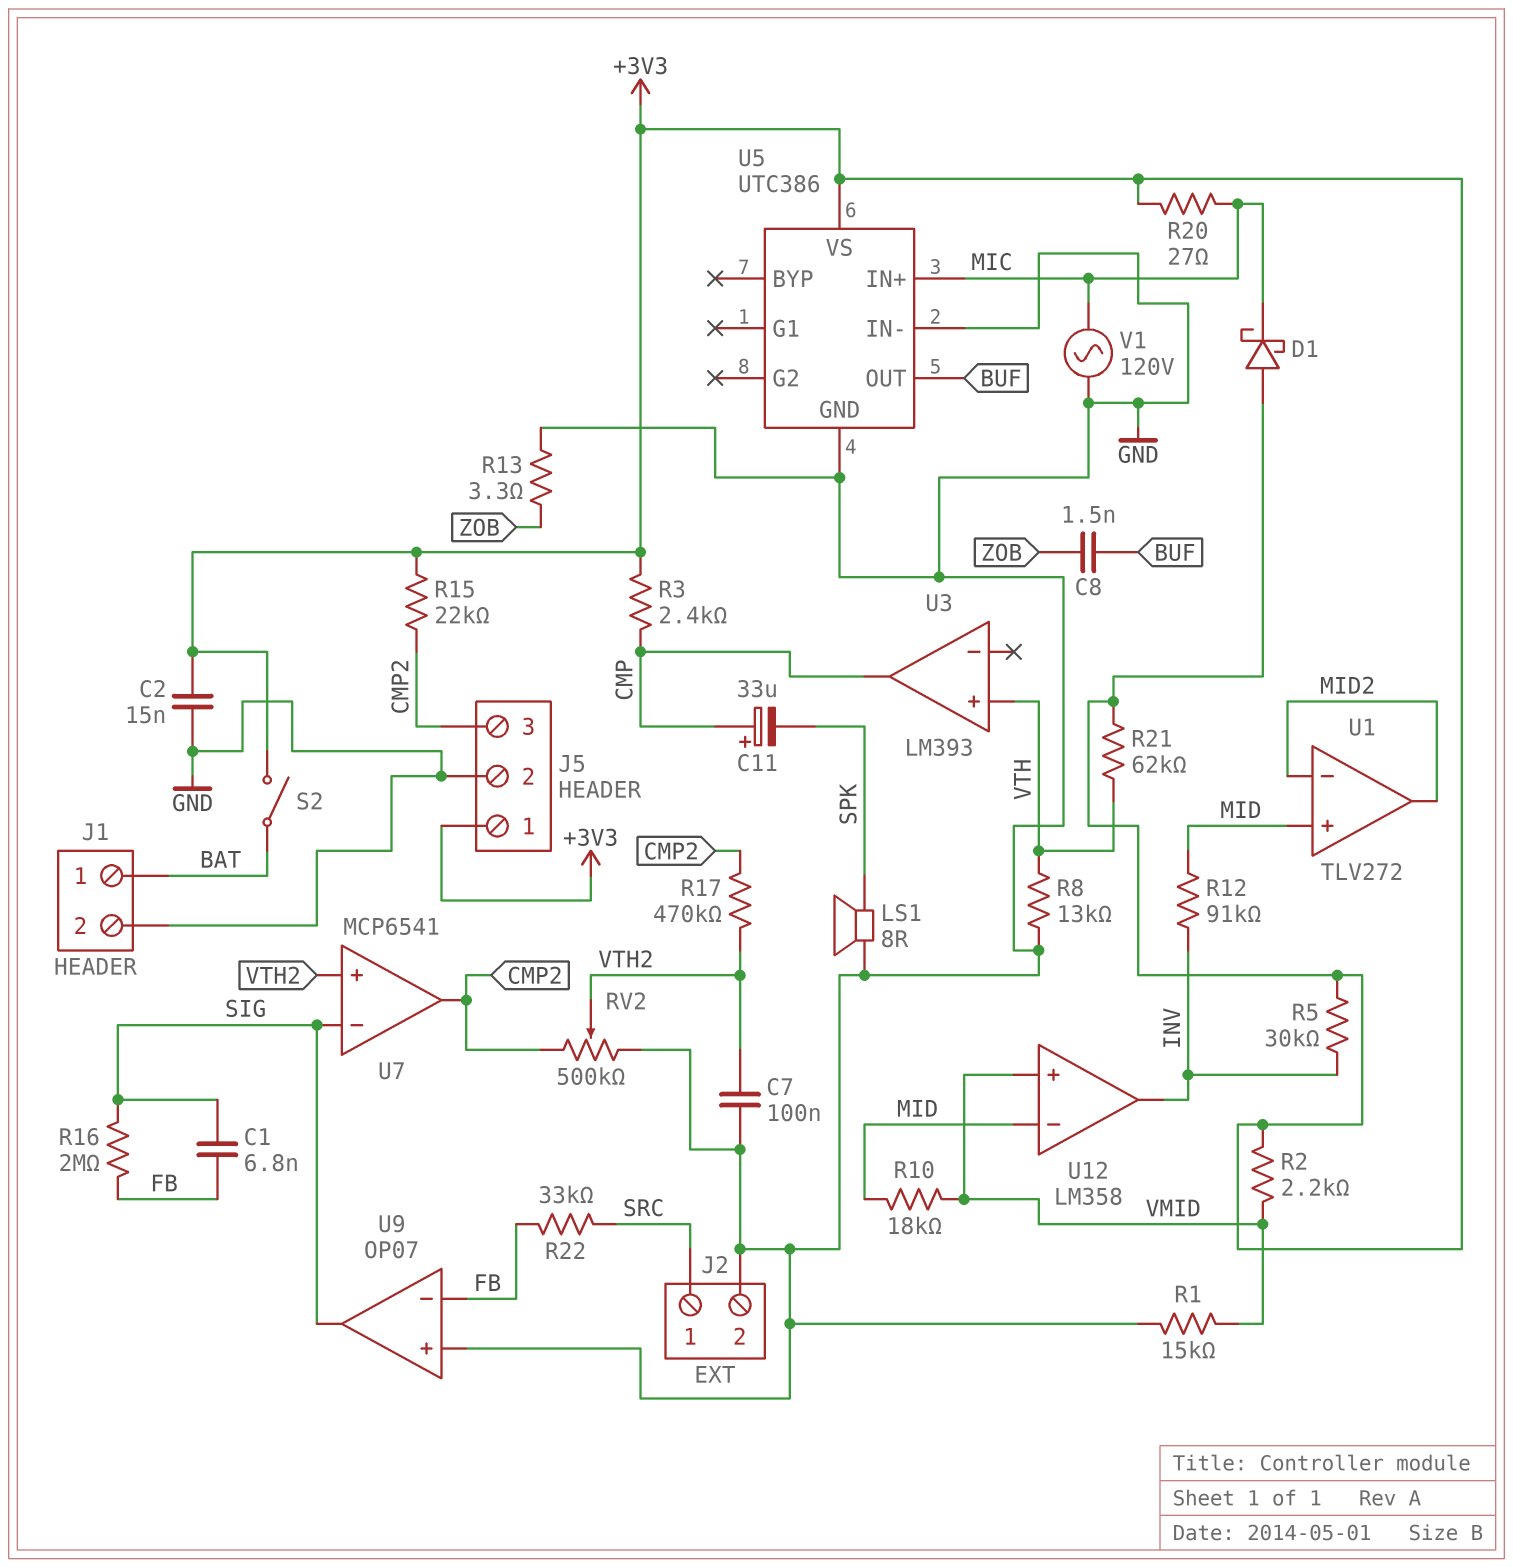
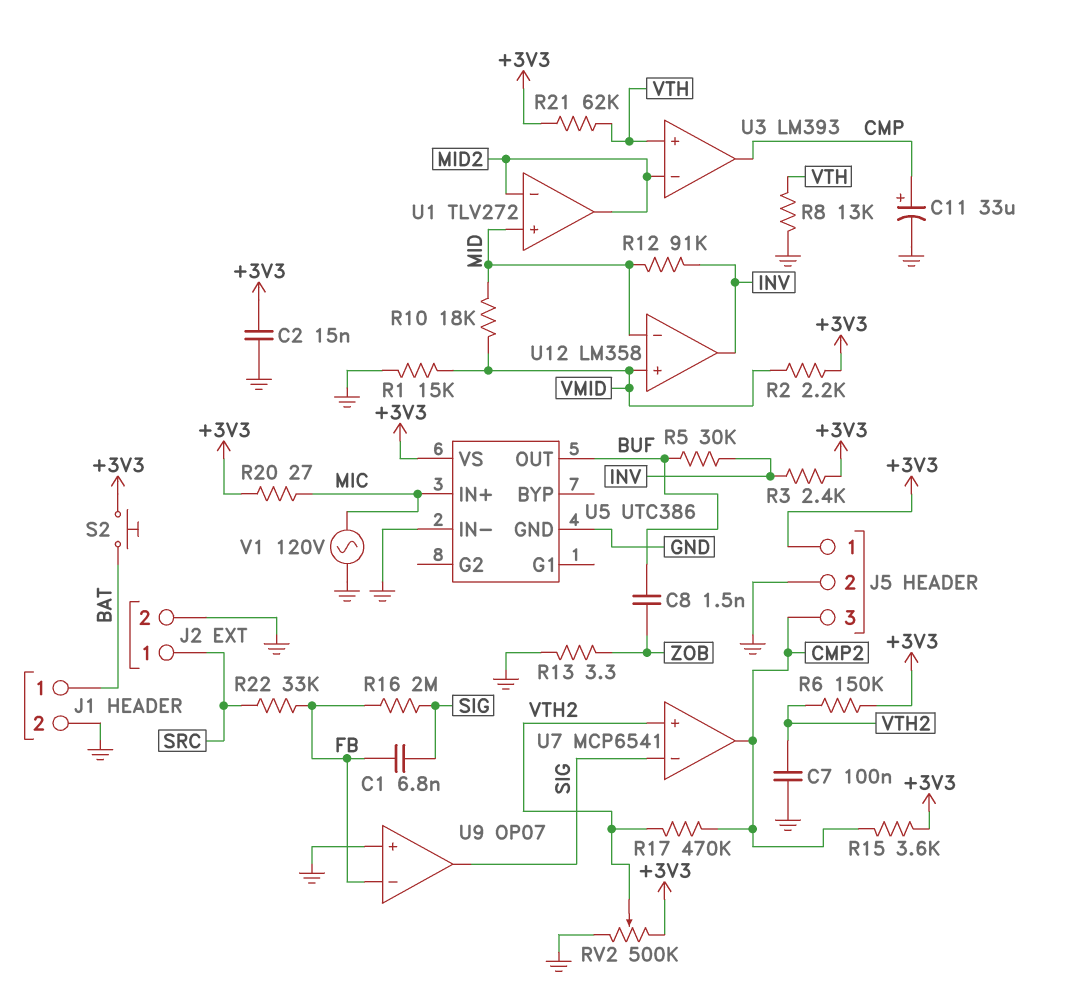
C11: 33uF (plus CMP, minus SPK) -> 33uF (plus CMP, minus GND)
D1: schottky (A +3V3, K MIC) -> none
LS1: speaker 8R (GND, SPK) -> none
R3: 2.4k (+3V3, CMP) -> 2.4k (+3V3, INV)
R5: 30k (+3V3, INV) -> 30k (BUF, INV)
R6: none -> 150k (+3V3, VTH2)
R15: 22k (+3V3, CMP2) -> 3.6k (+3V3, CMP2)
RV2: 500k (CMP2, GND, wiper VTH2) -> 500k (+3V3, GND, wiper VTH2)
S2: switch (+3V3, BAT) -> button (+3V3, BAT)
U3 pin in-: none -> MID2

